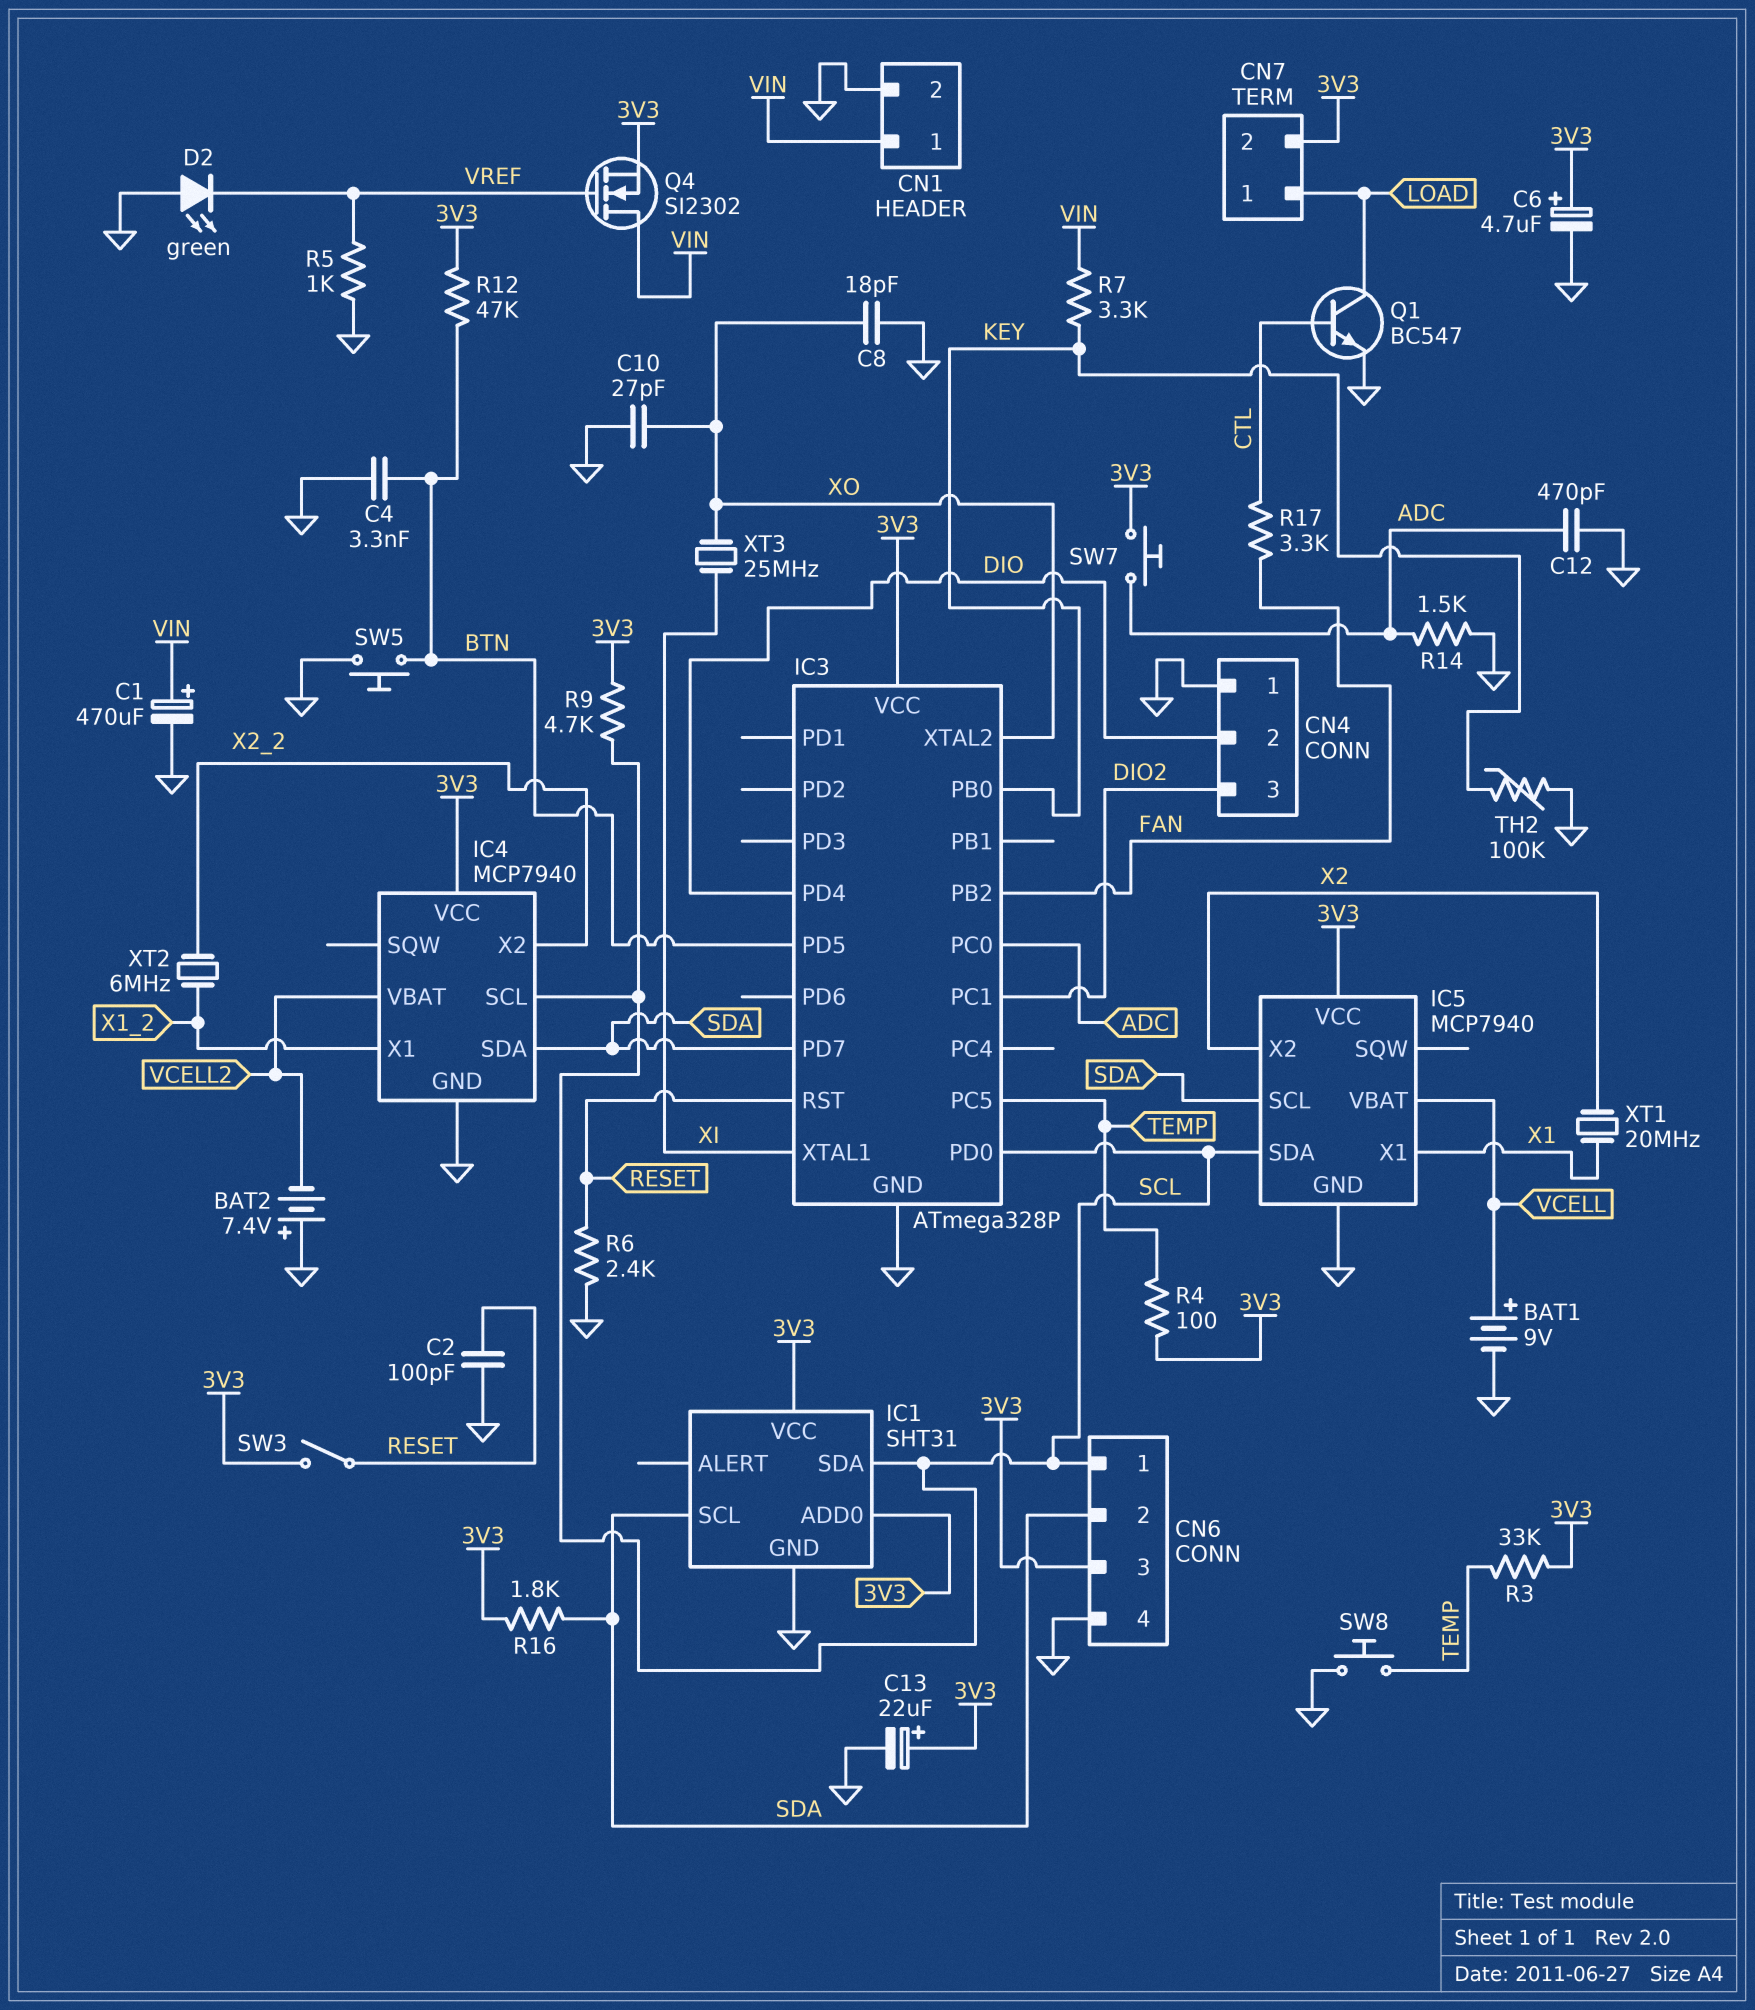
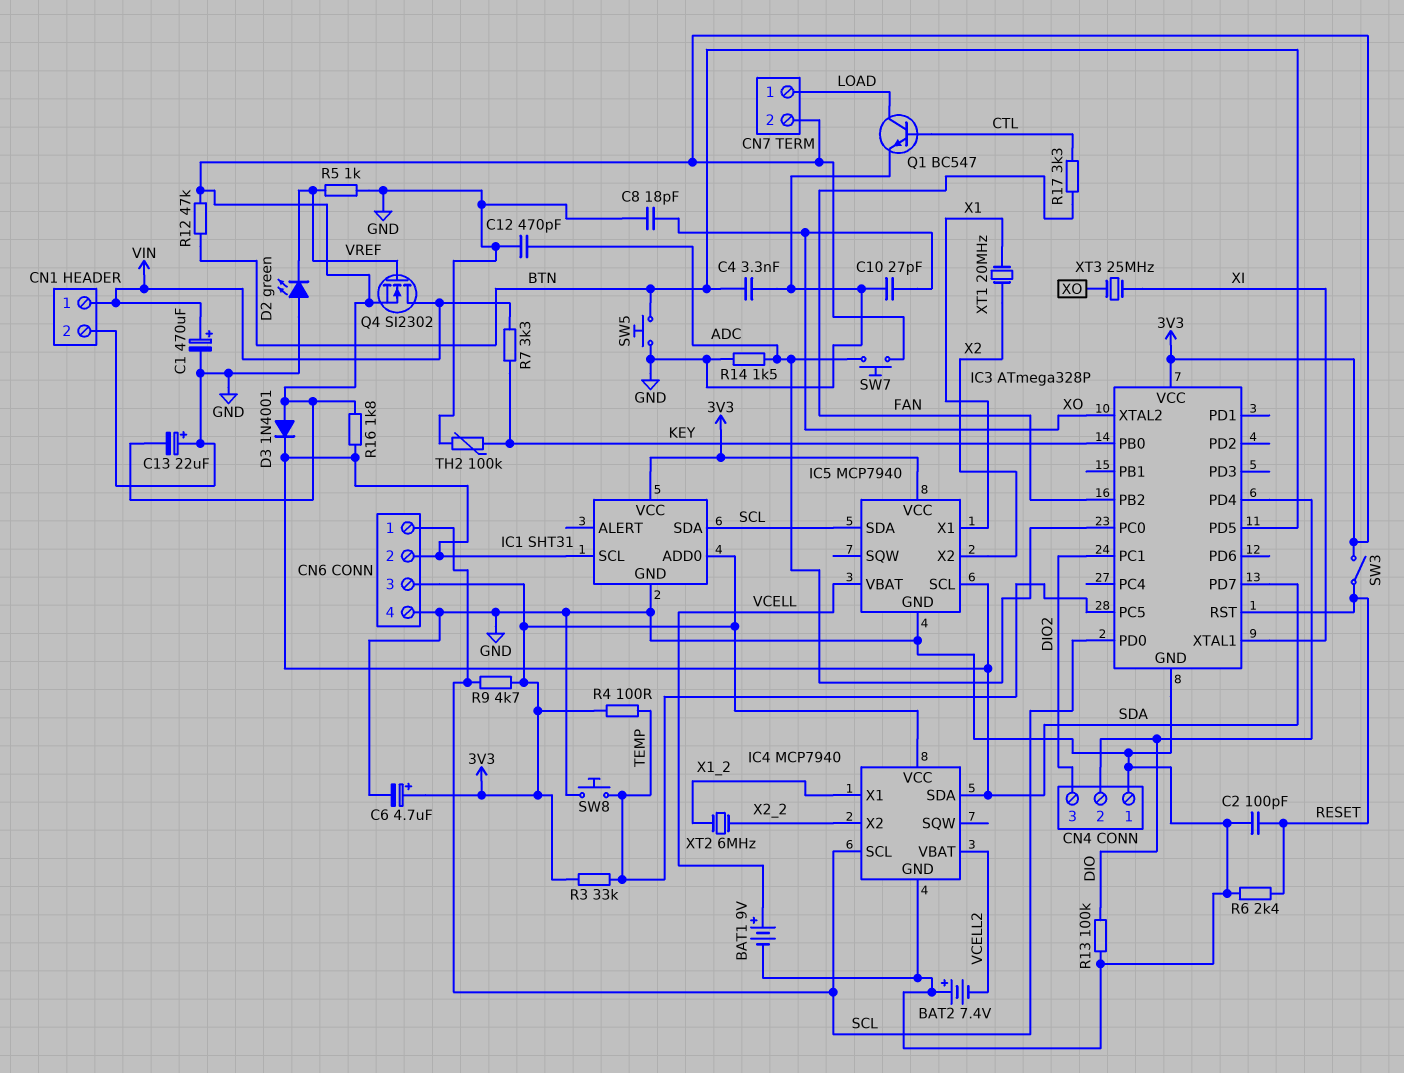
C13: 22uF (plus 3V3, minus GND) -> 22uF (plus GND, minus 3V3)
D3: none -> diode 1N4001 (A 3V3, K SDA)
R13: none -> 100k (DIO, GND)

